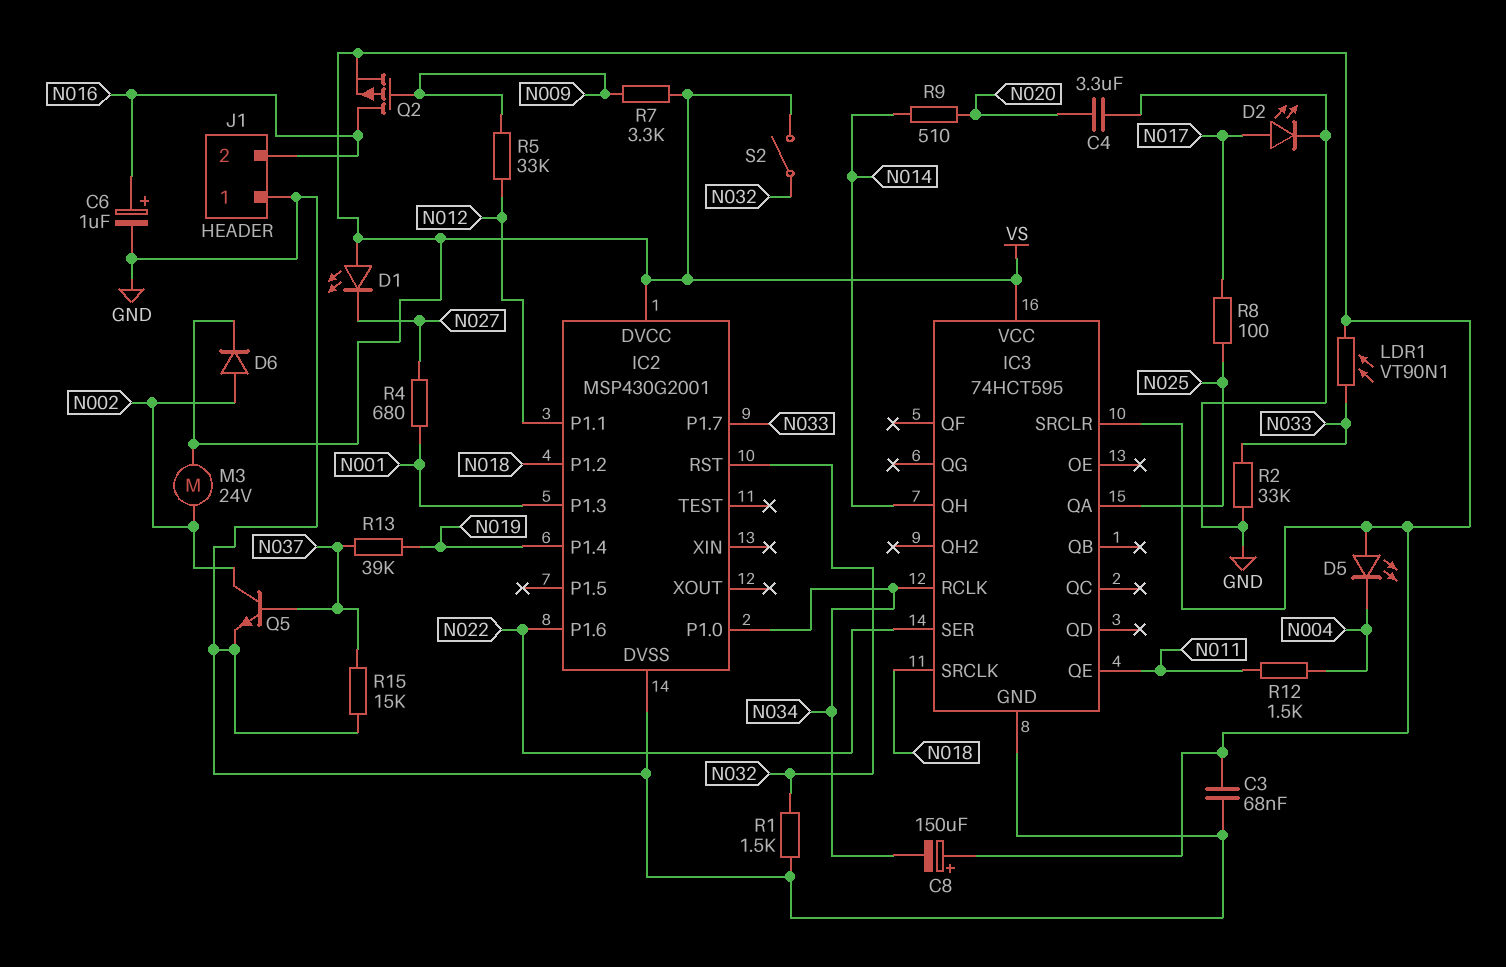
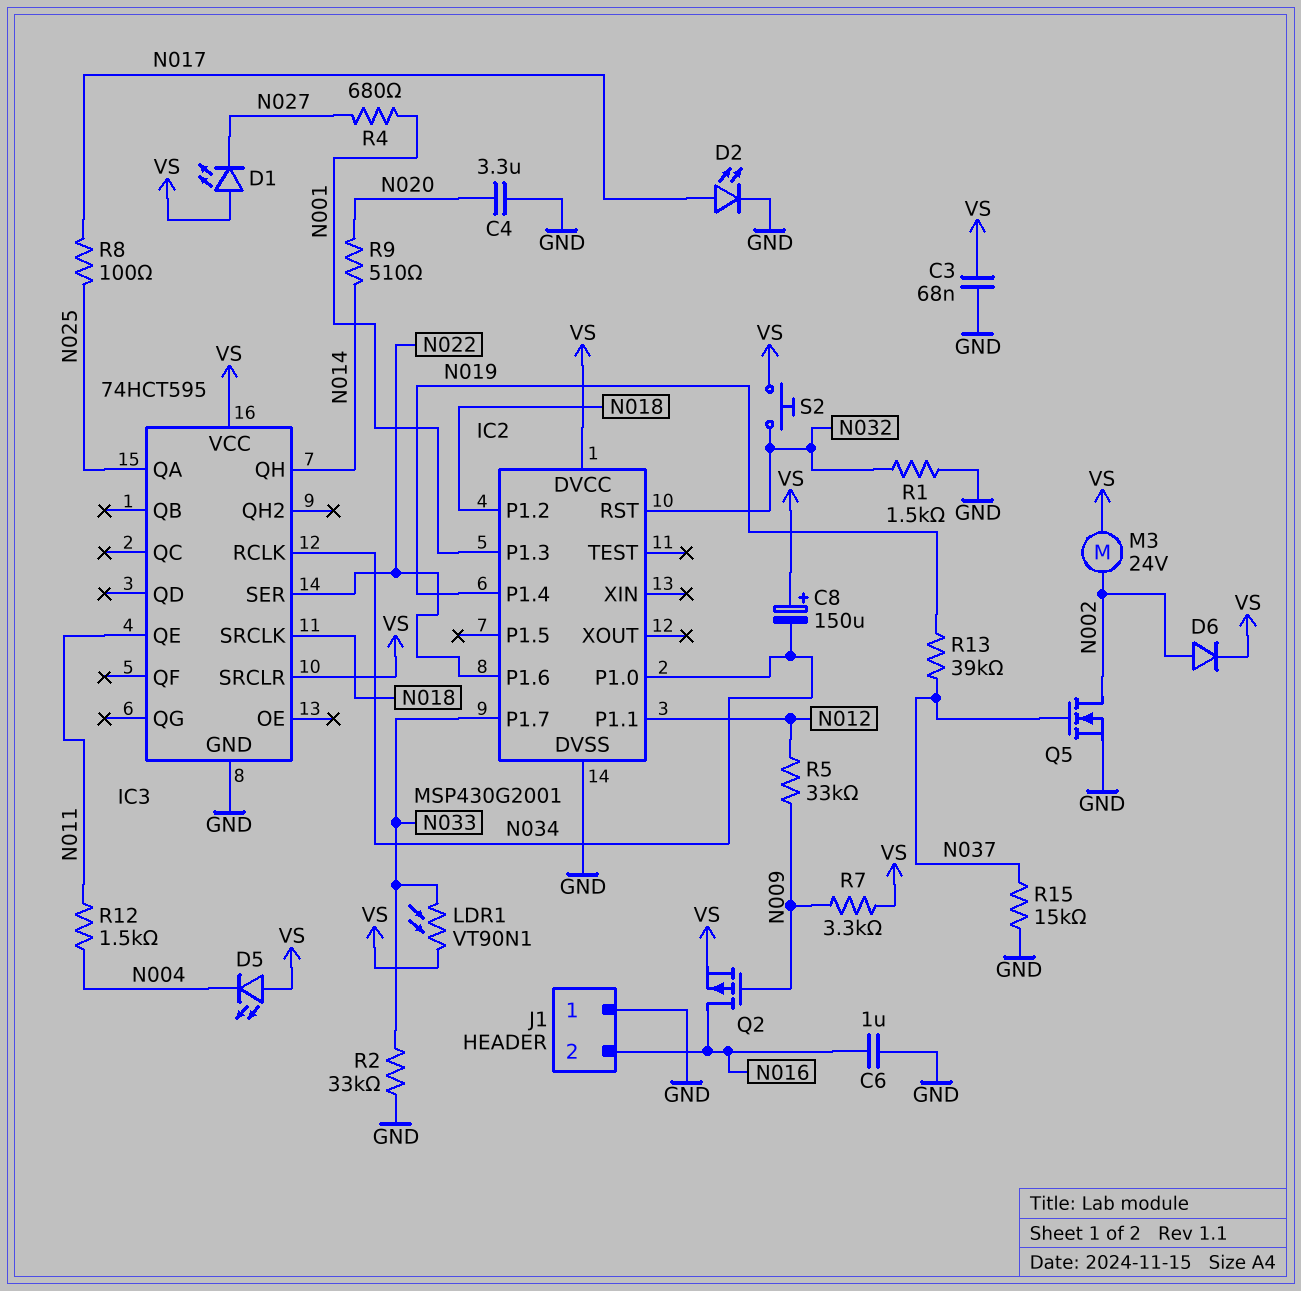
C6: 1uF (plus N016, minus GND) -> 1uF (GND, N016)
Q5: NPN (B N037, C N002, E GND) -> NMOS (G N037, D N002, S GND)
S2: switch (N032, VS) -> button (N032, VS)

